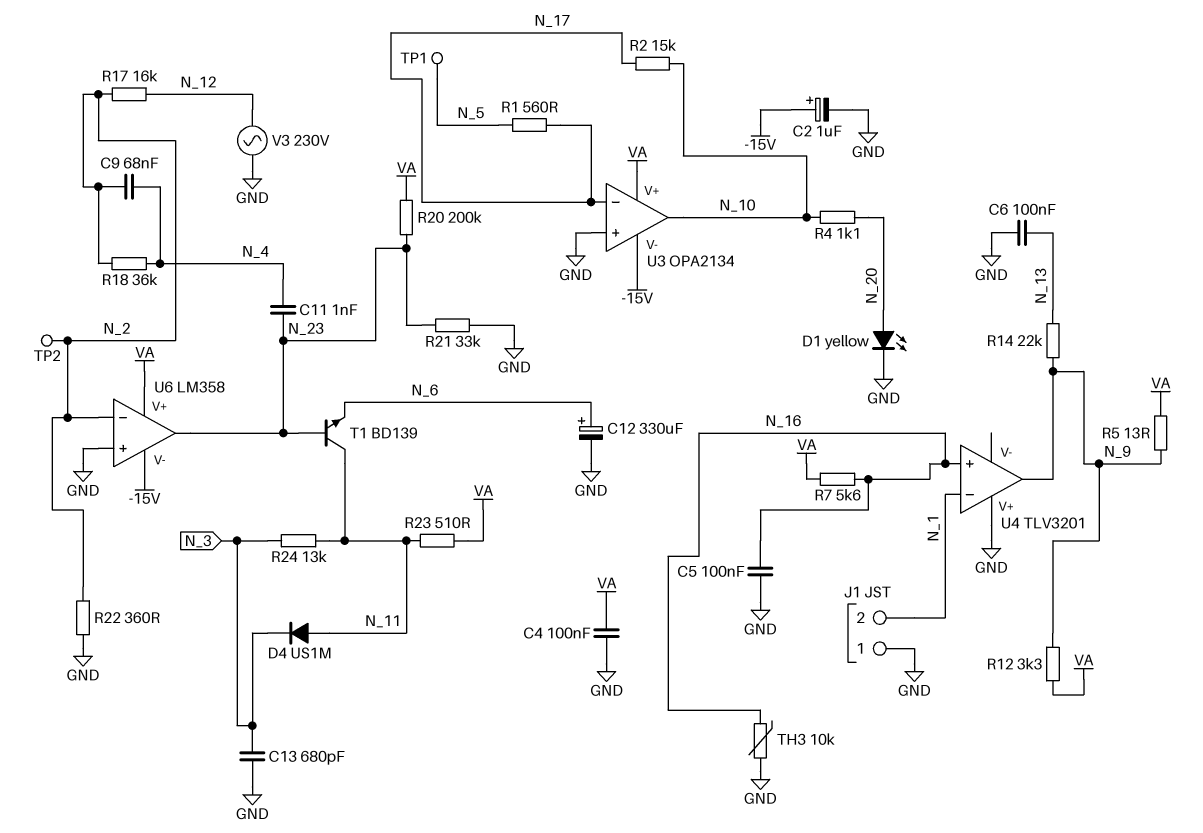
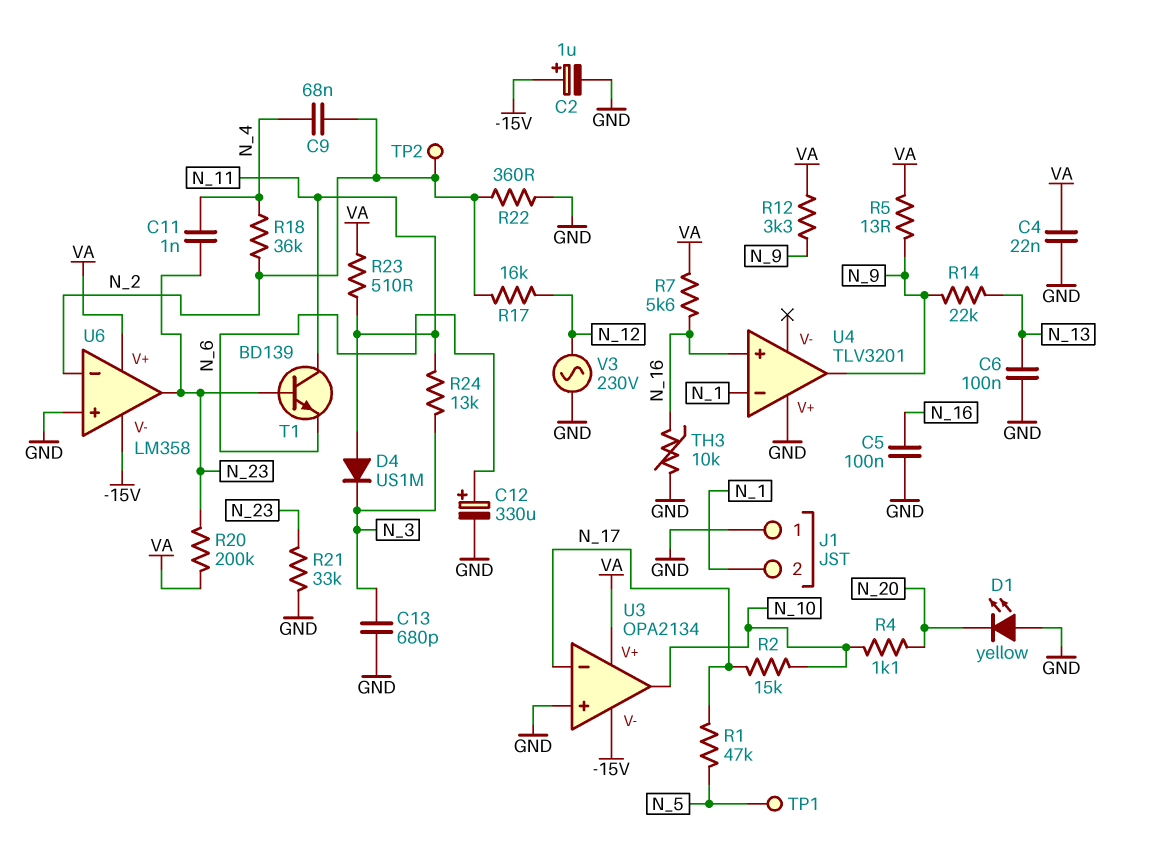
C4: 100nF (GND, VA) -> 22nF (GND, VA)
D1: LED yellow (A N_20, K GND) -> LED yellow (A GND, K N_20)
R1: 560 (N_5, N_17) -> 47k (N_5, N_17)

